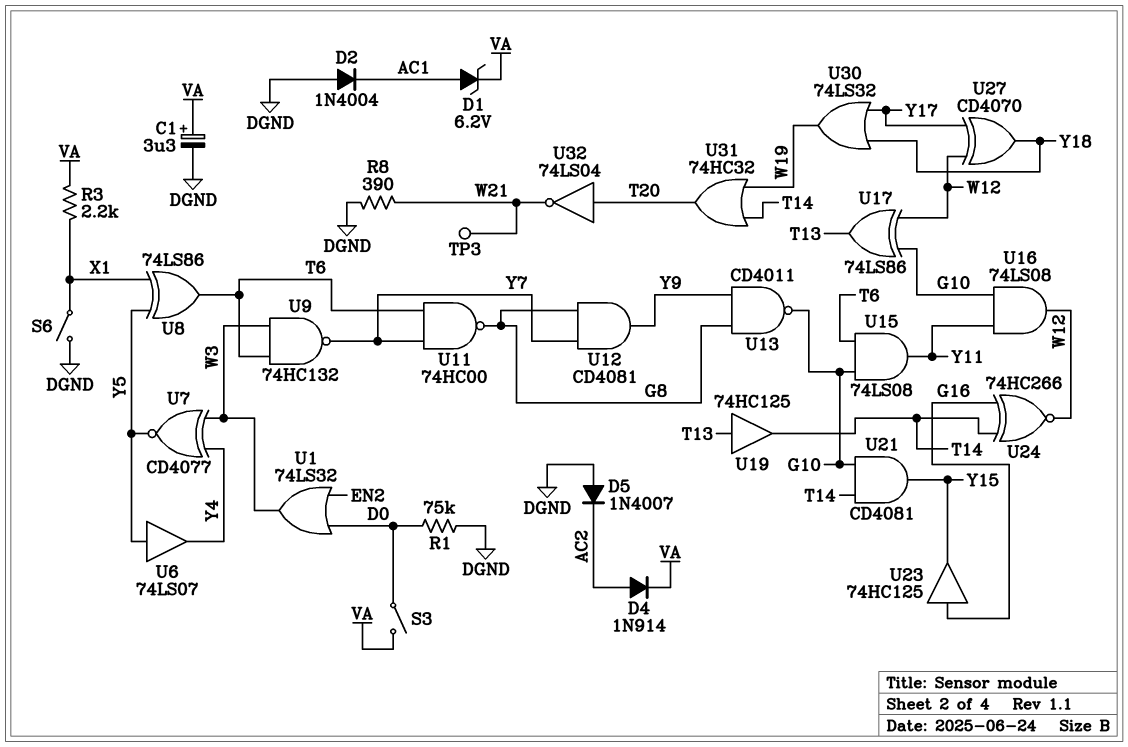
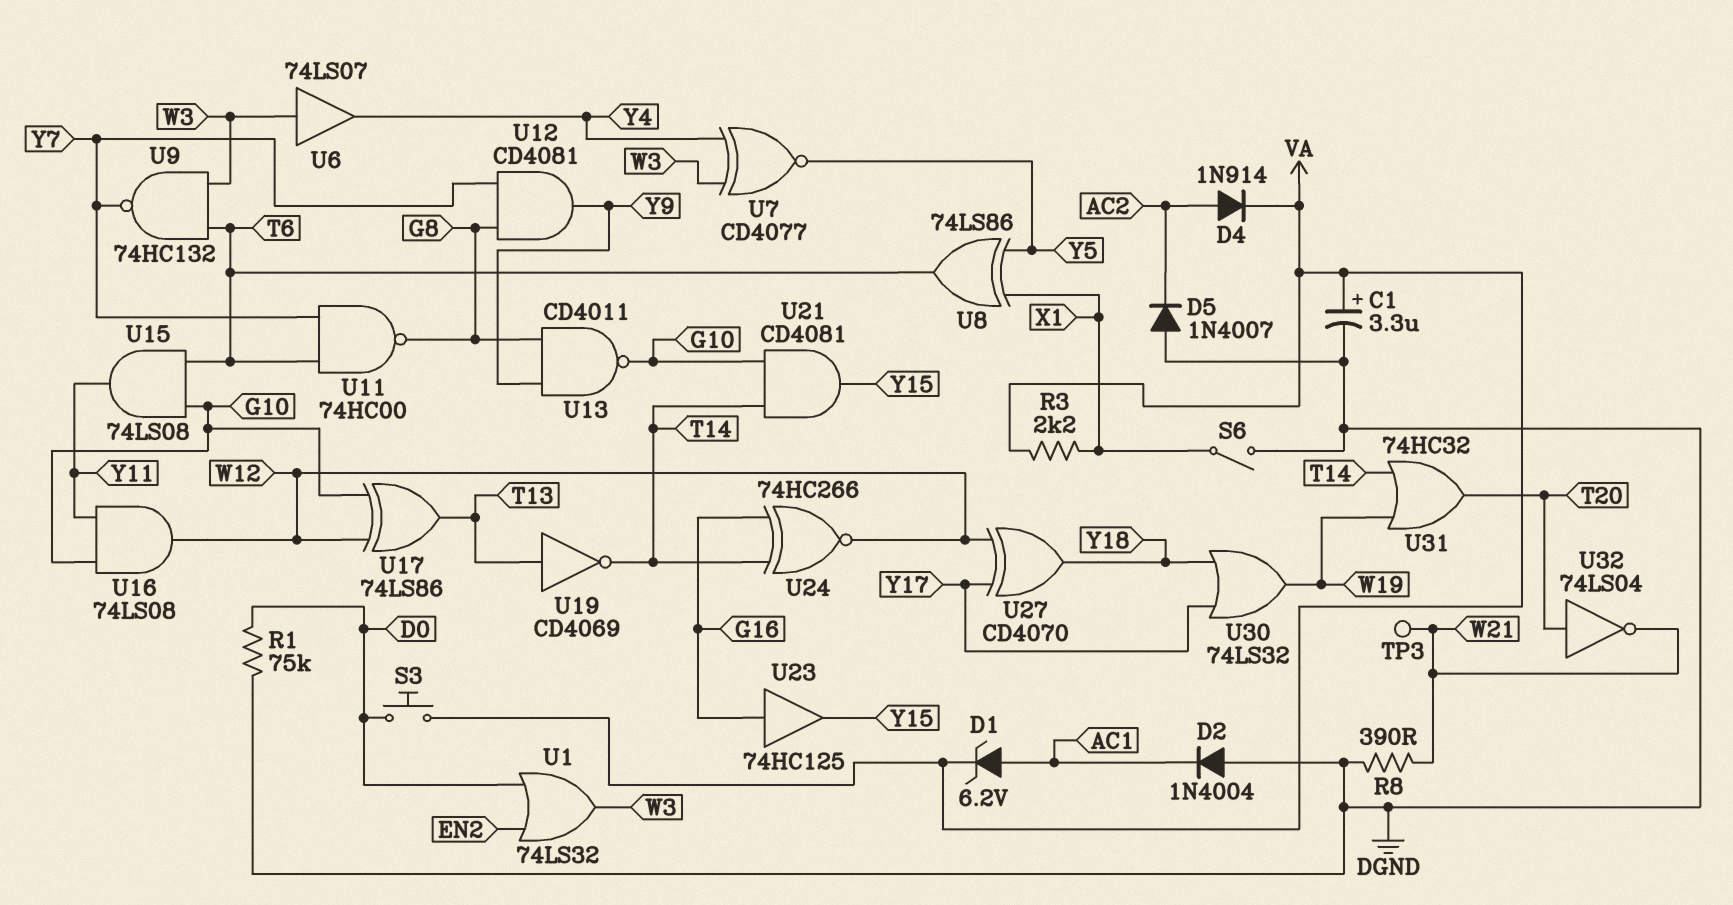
S3: switch (D0, VA) -> button (D0, VA)
U6: buffer 74LS07 (in Y5, out Y4) -> buffer 74LS07 (in W3, out Y4)
U19: buffer 74HC125 (in T13, out T14) -> NOT CD4069 (in T13, out T14)

